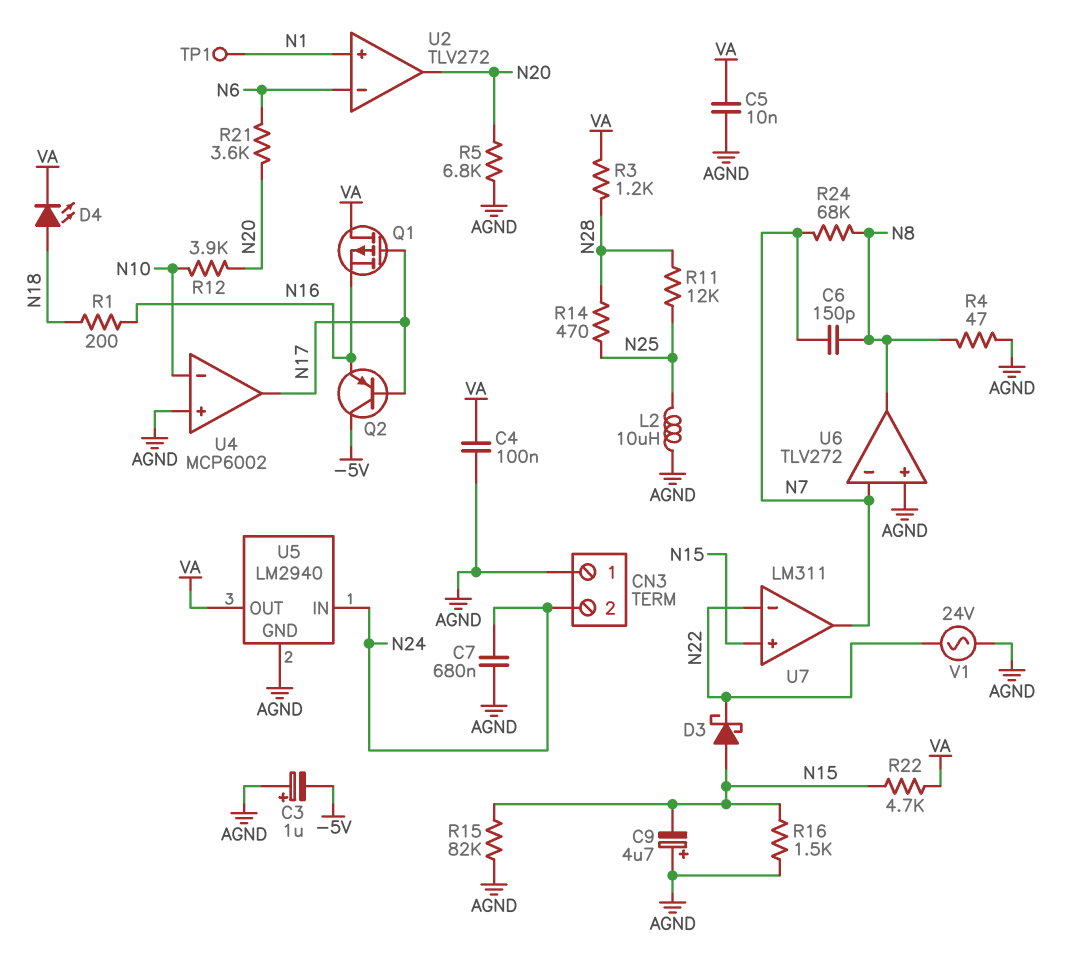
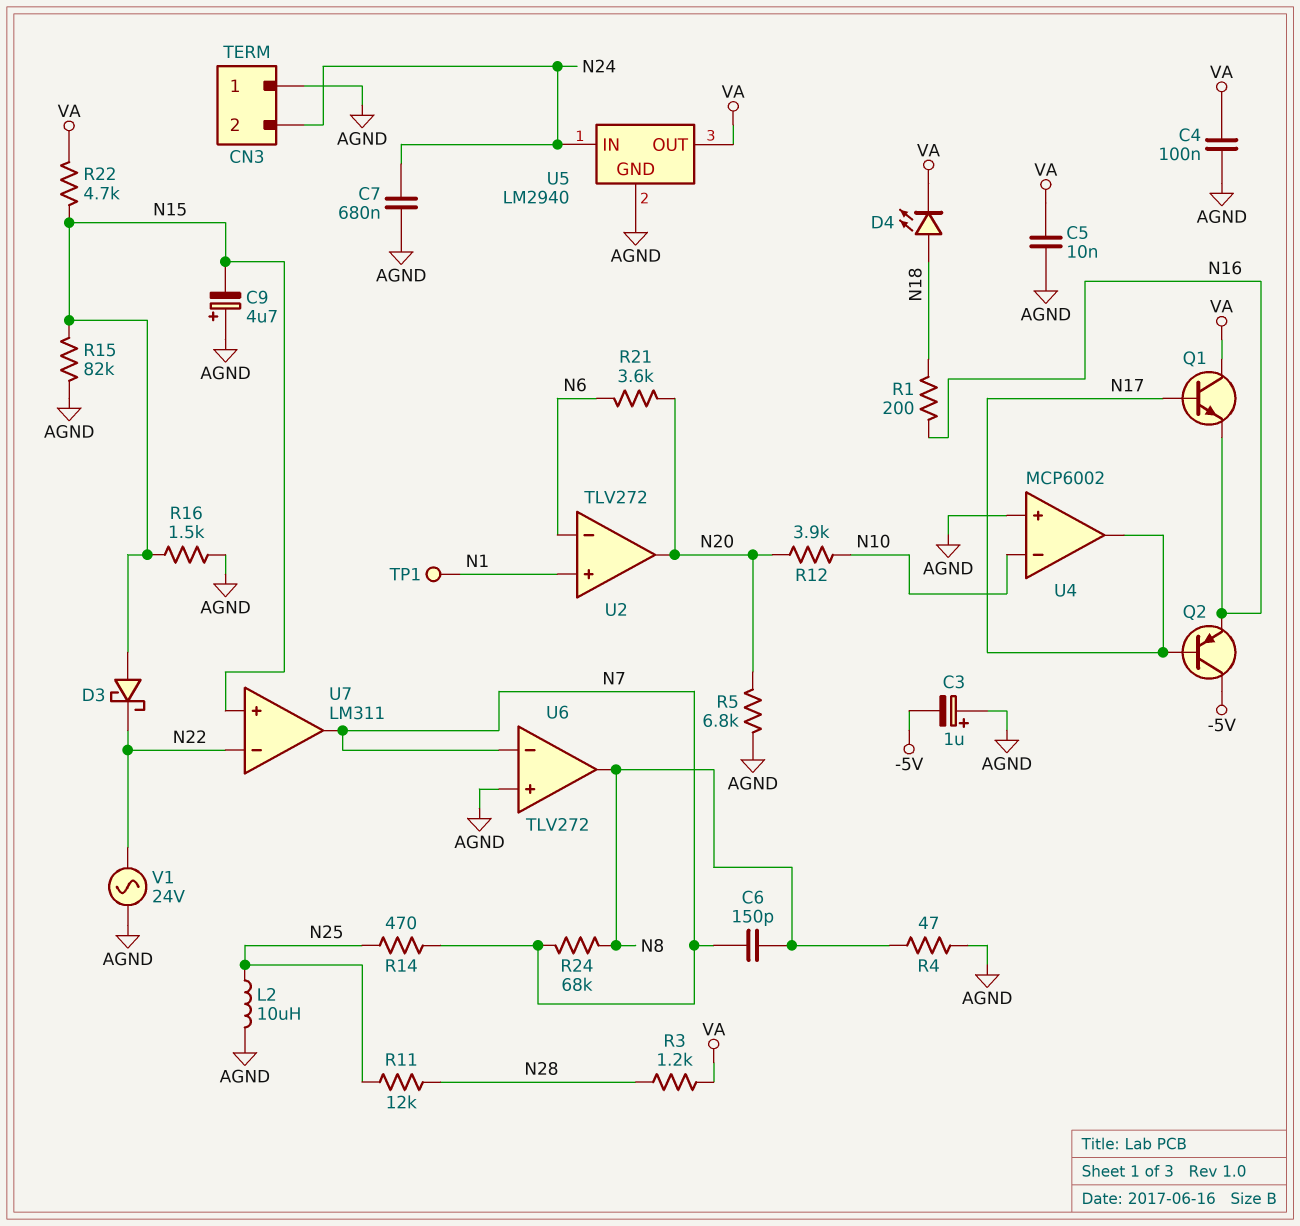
Q1: PMOS (G N17, D VA, S N16) -> NPN (B N17, C VA, E N16)
R14: 470 (N25, N28) -> 470 (N7, N25)

